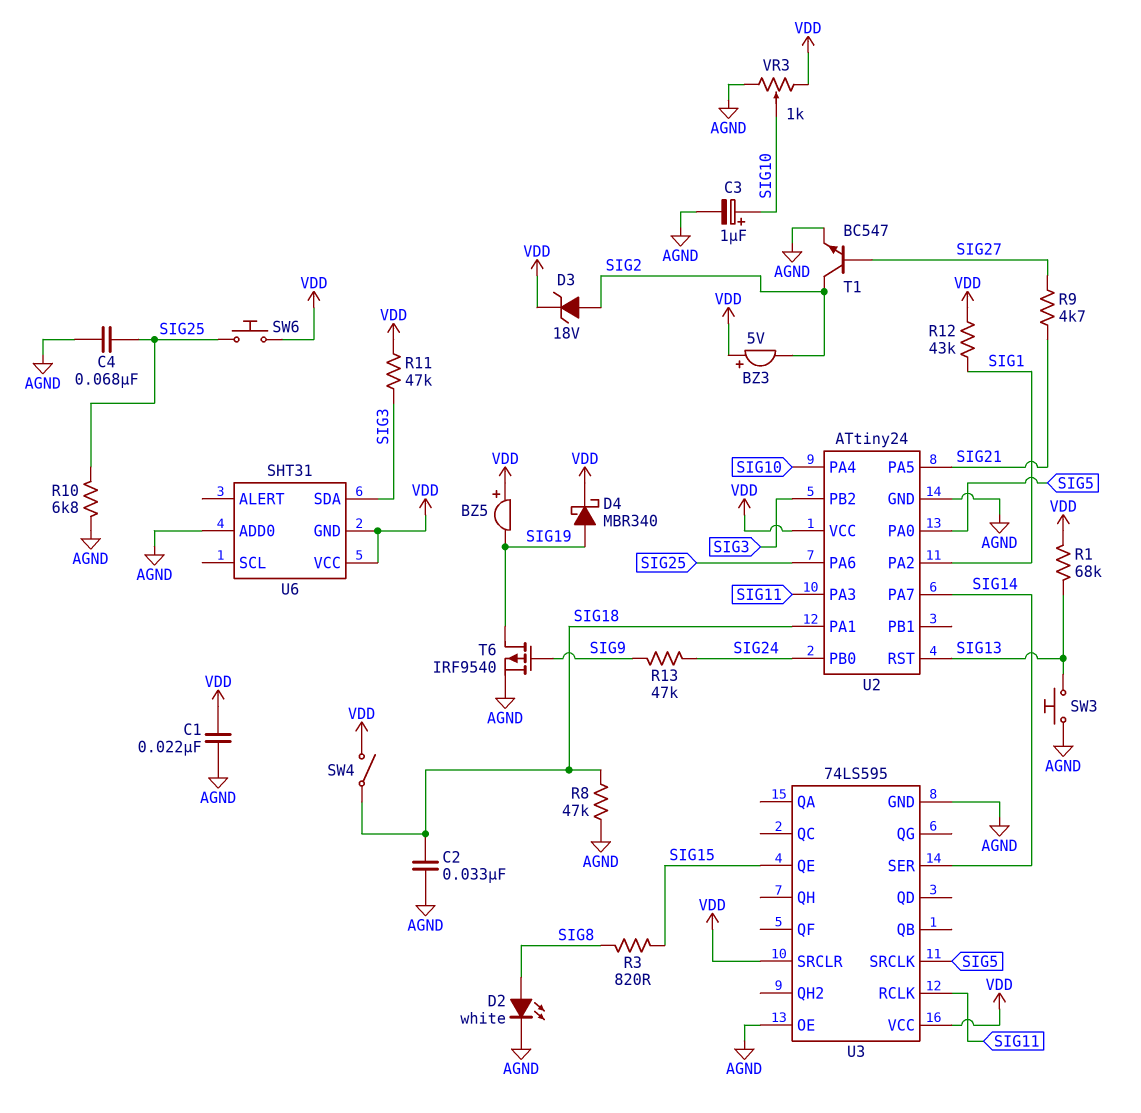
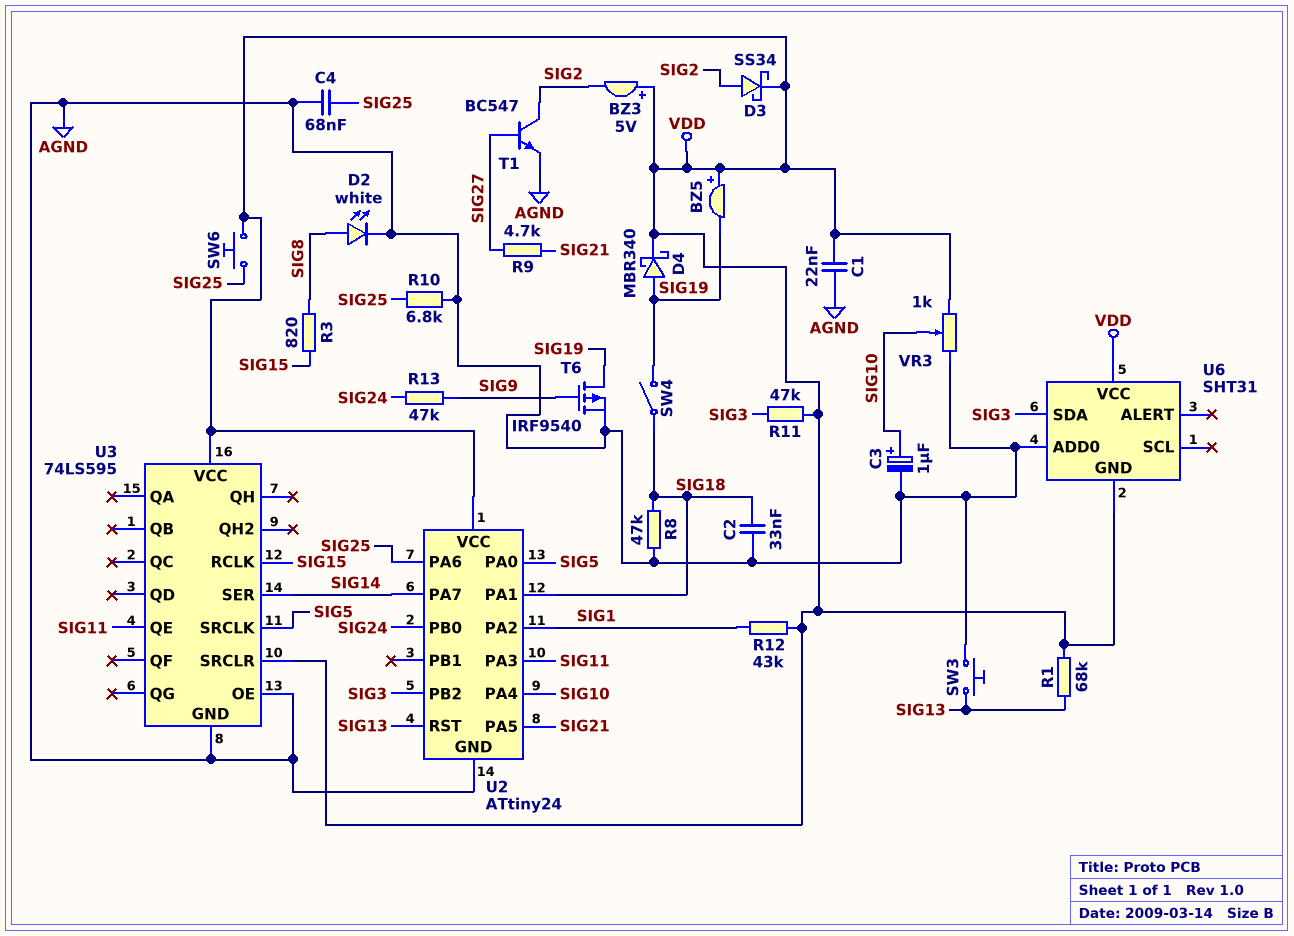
D3: zener 18V (A SIG2, K VDD) -> schottky SS34 (A SIG2, K VDD)
SW4: switch (SIG18, VDD) -> switch (SIG18, SIG19)
U3 pin QE: SIG15 -> SIG11
U3 pin RCLK: SIG11 -> SIG15

